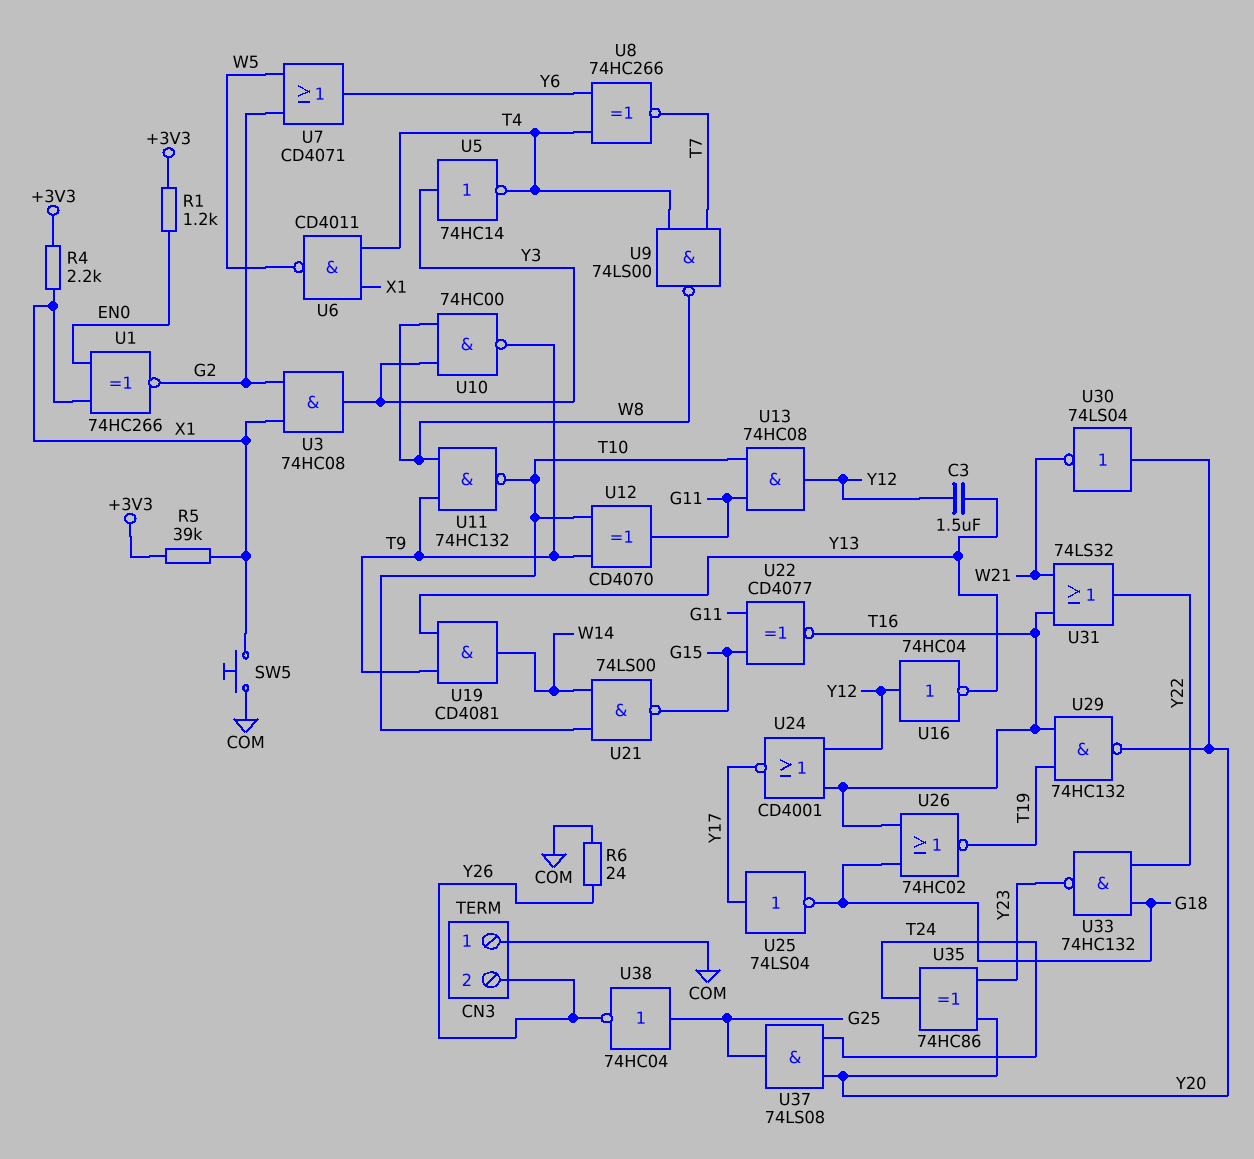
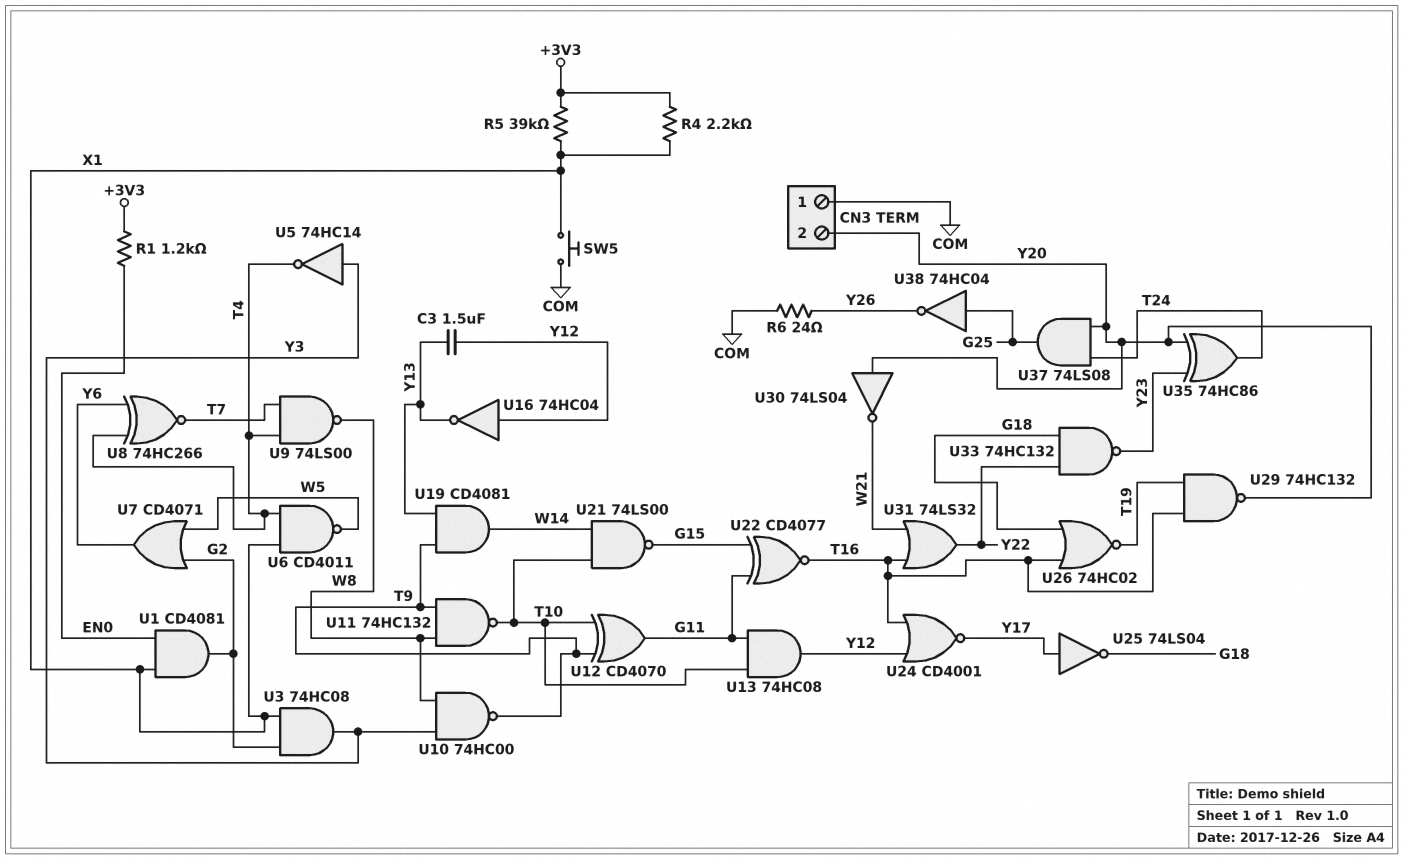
CN3 pin 2: Y26 -> Y20
U1: XNOR 74HC266 (in EN0, in X1, out G2) -> AND CD4081 (in EN0, in X1, out G2)

